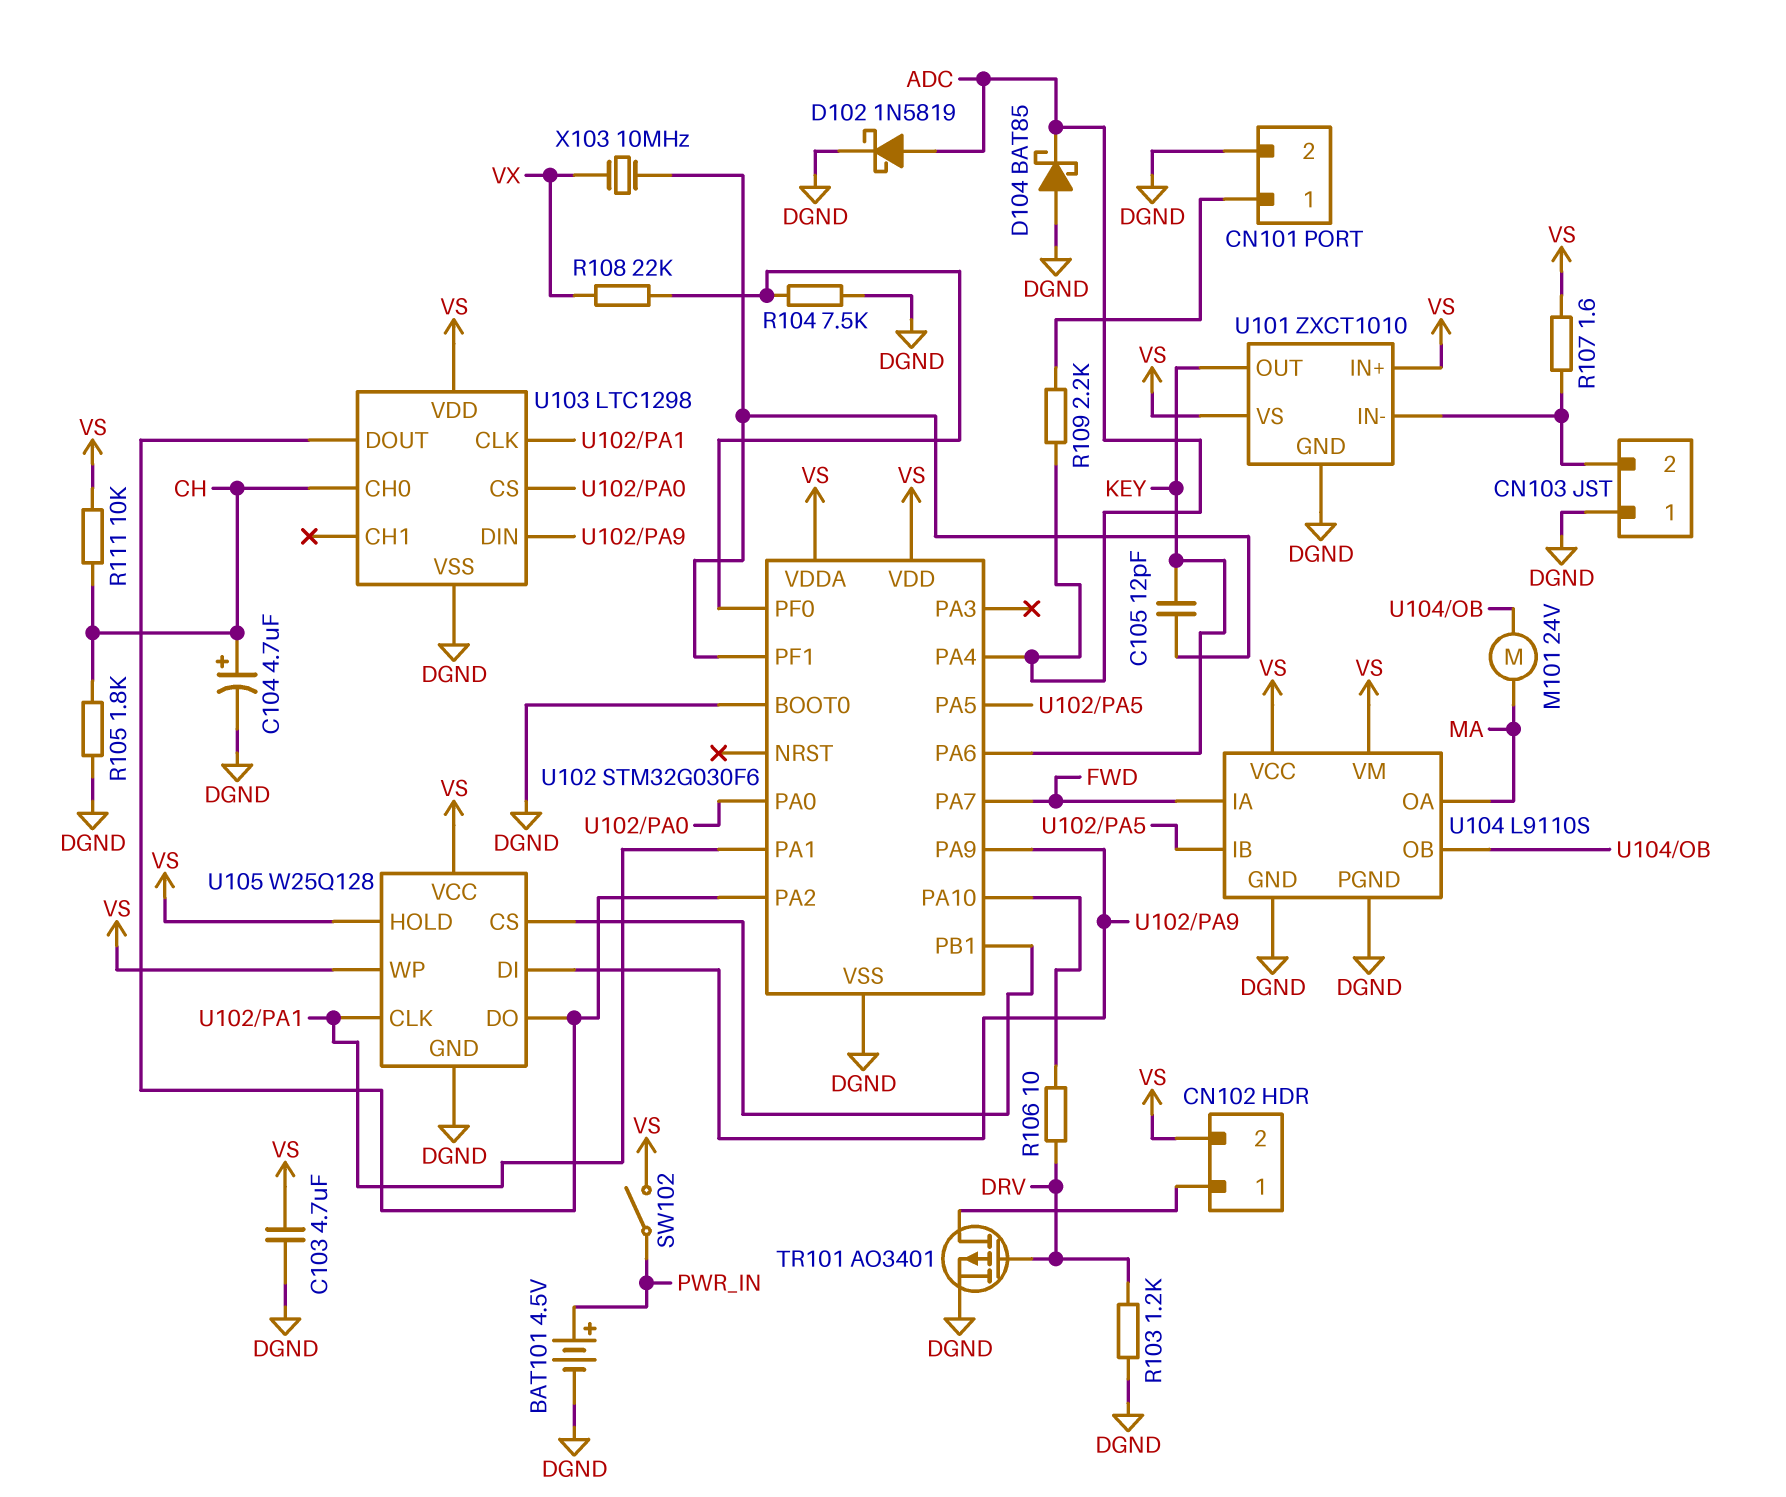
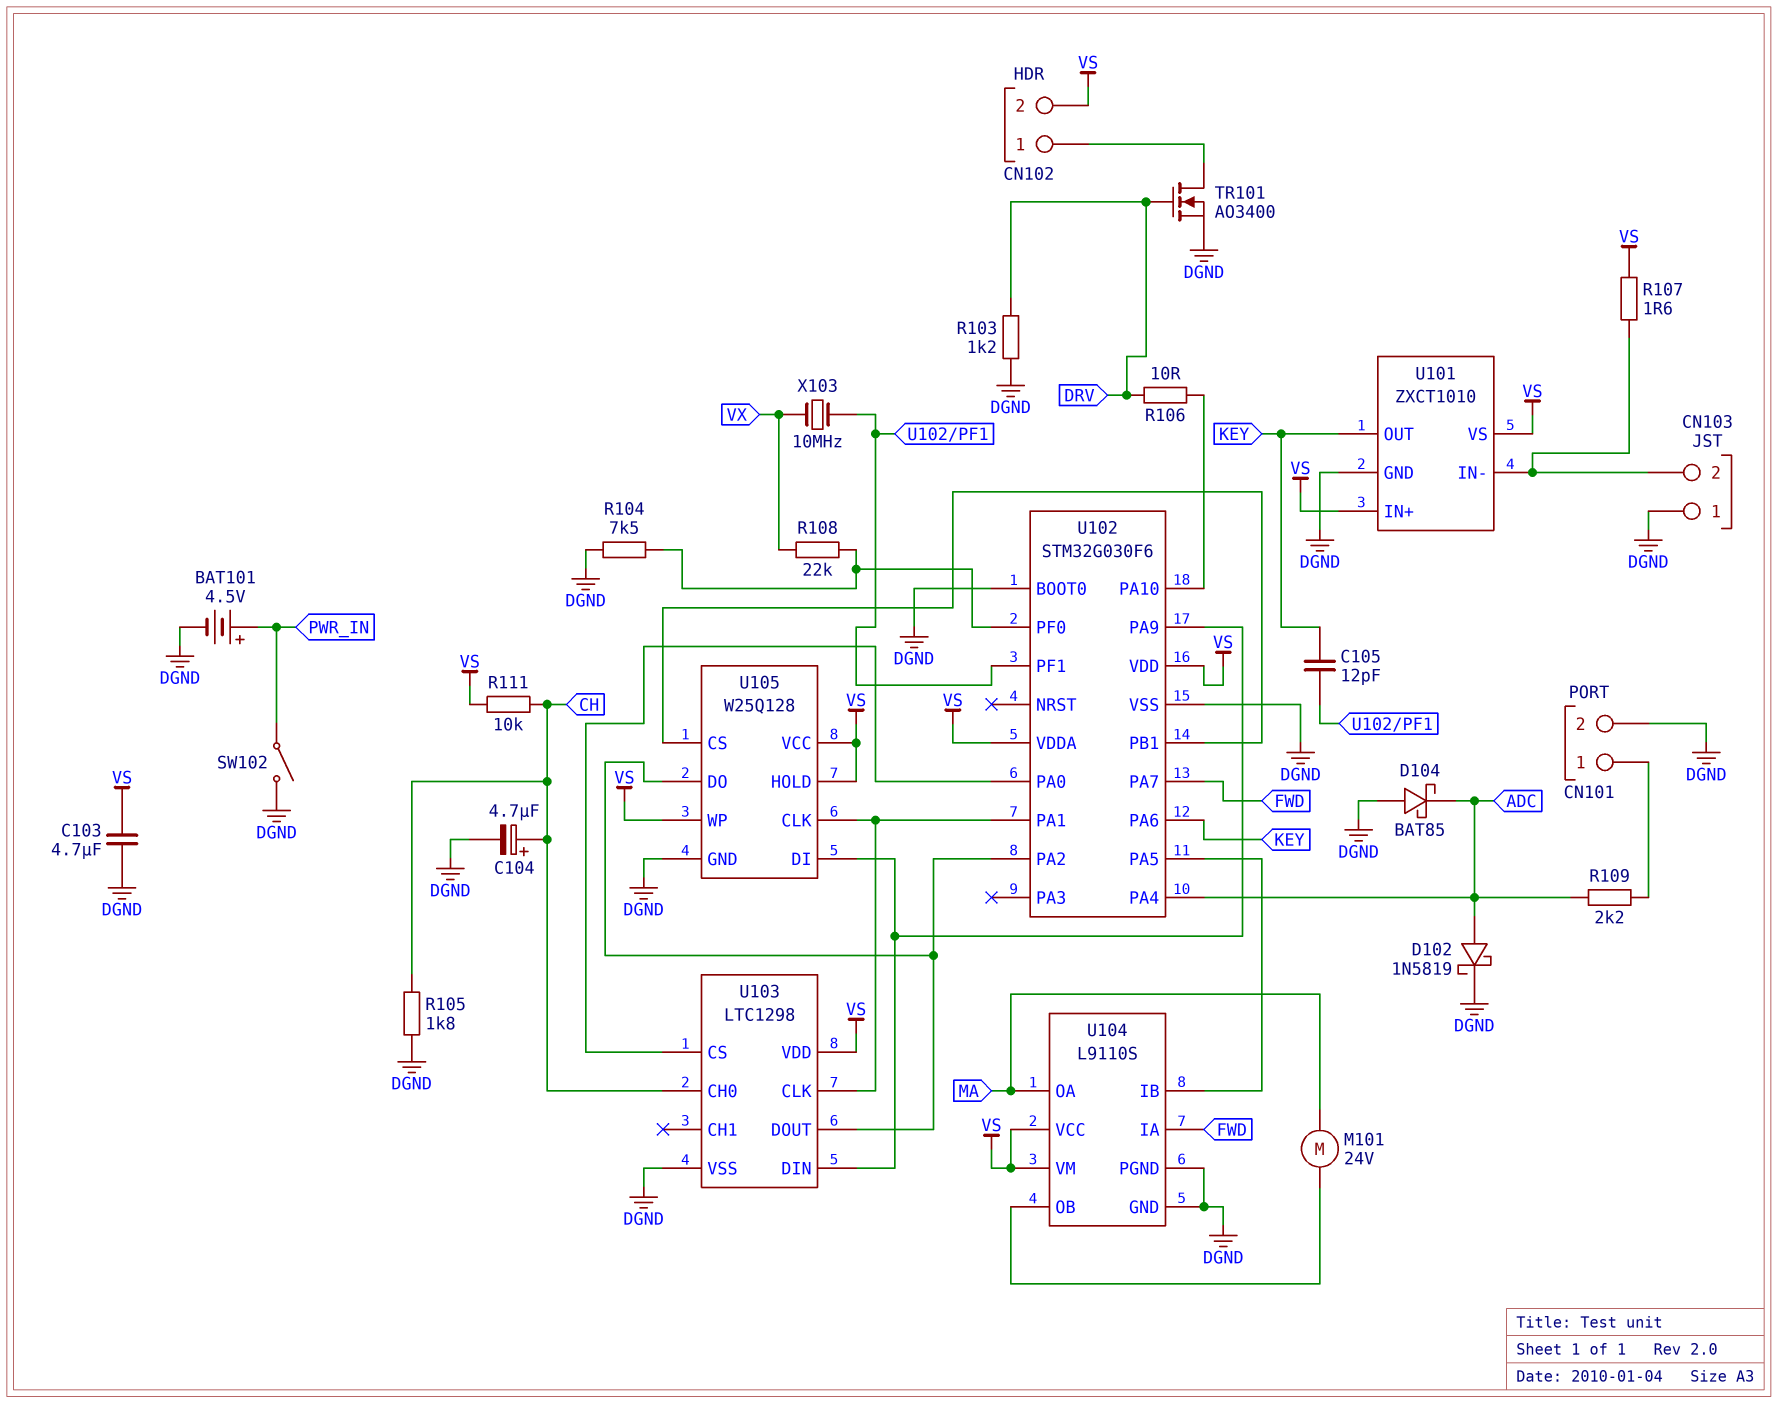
SW102: switch (PWR_IN, VS) -> switch (DGND, PWR_IN)
TR101: PMOS AO3401 (G DRV, D CN102/1, S DGND) -> NMOS AO3400 (G DRV, D CN102/1, S DGND)

